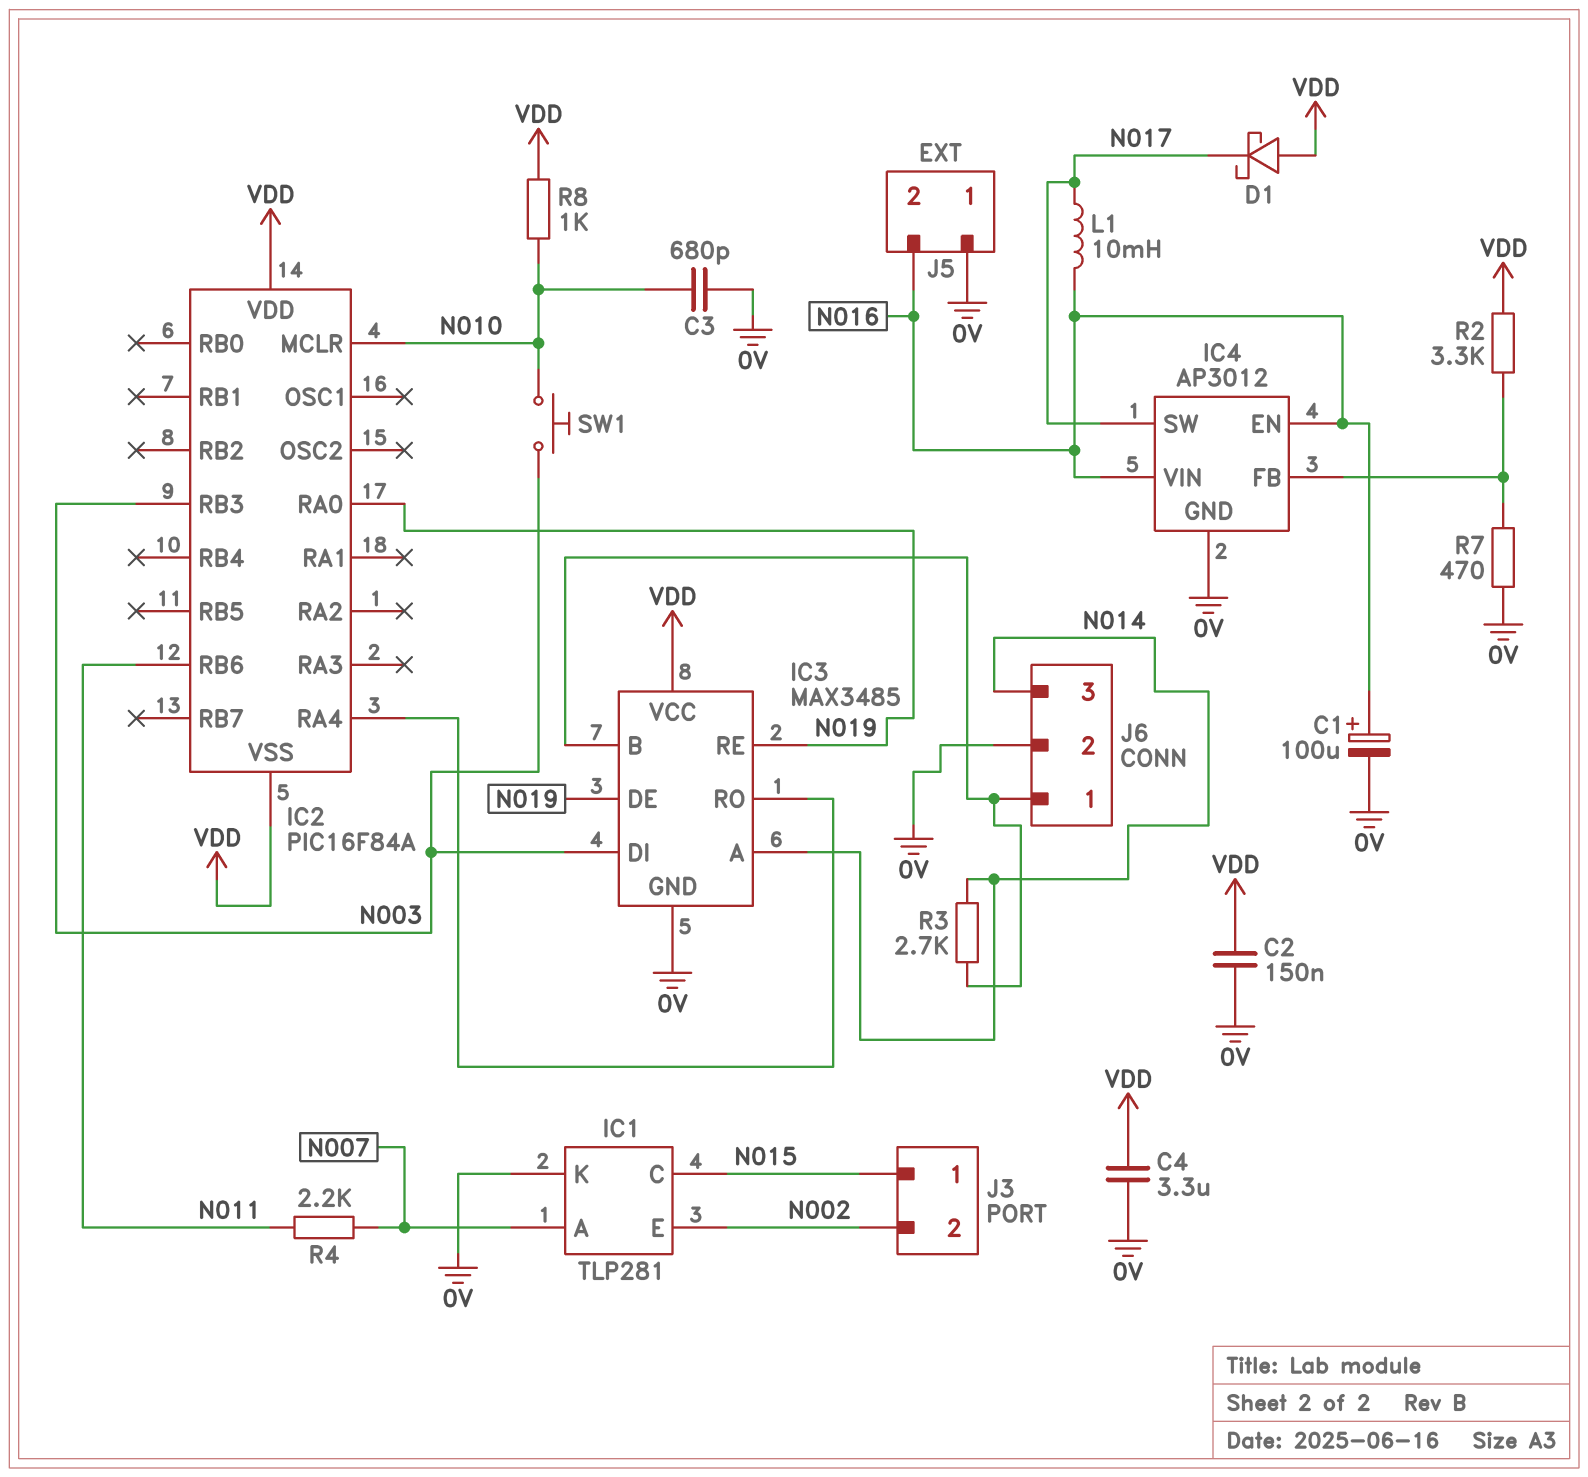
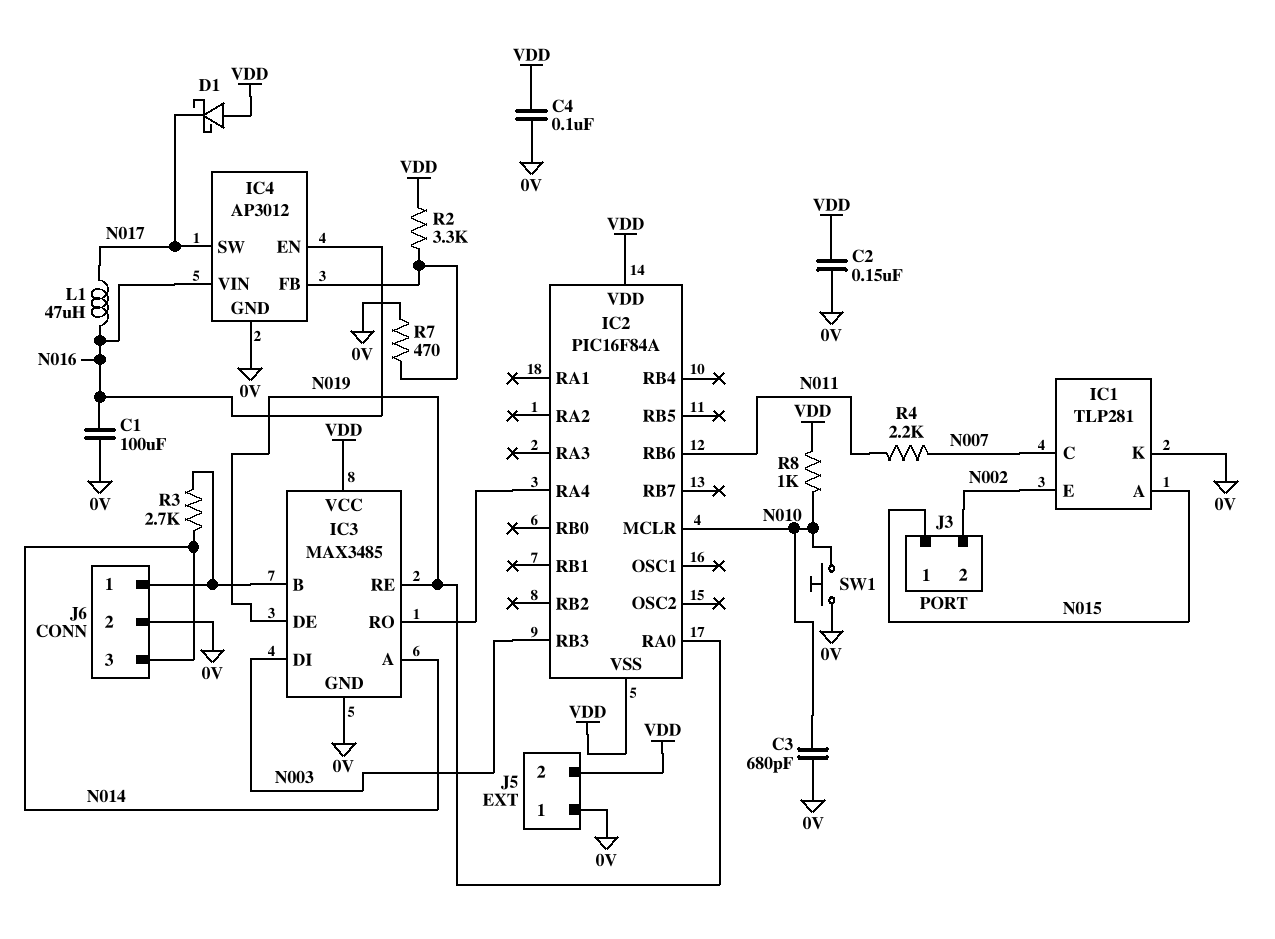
C1: 100uF (plus N016, minus 0V) -> 100uF (0V, N016)
C4: 3.3uF (0V, VDD) -> 100nF (0V, VDD)
IC1 pin A: N007 -> N015
IC1 pin C: N015 -> N007
J5 pin 2: N016 -> VDD
L1: 10mH (N016, N017) -> 47uH (N016, N017)
SW1: button (N003, N010) -> button (0V, N010)

